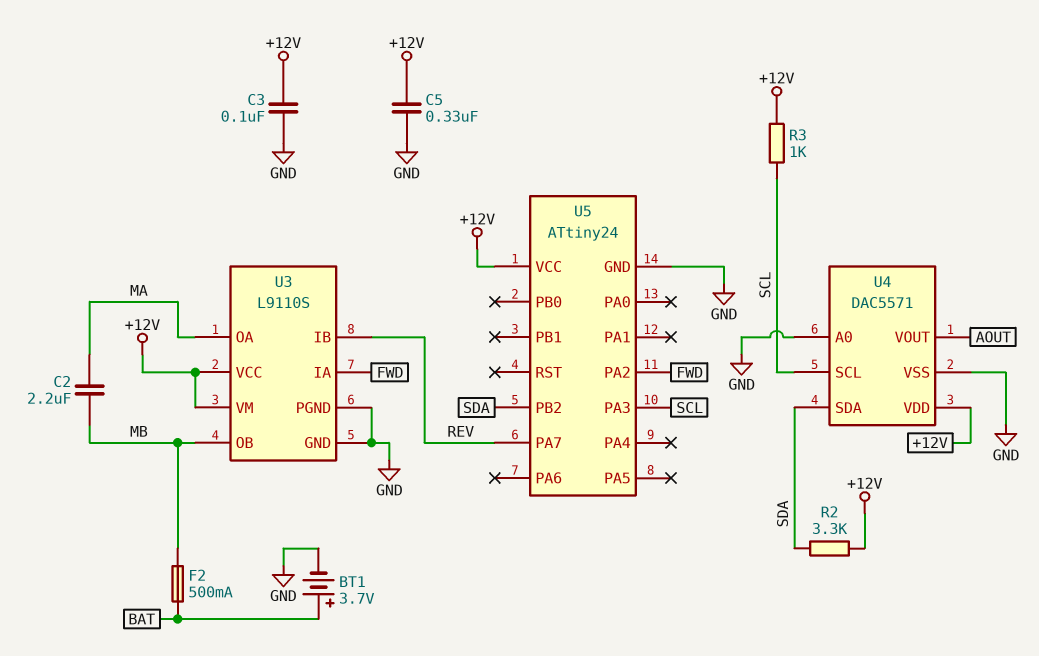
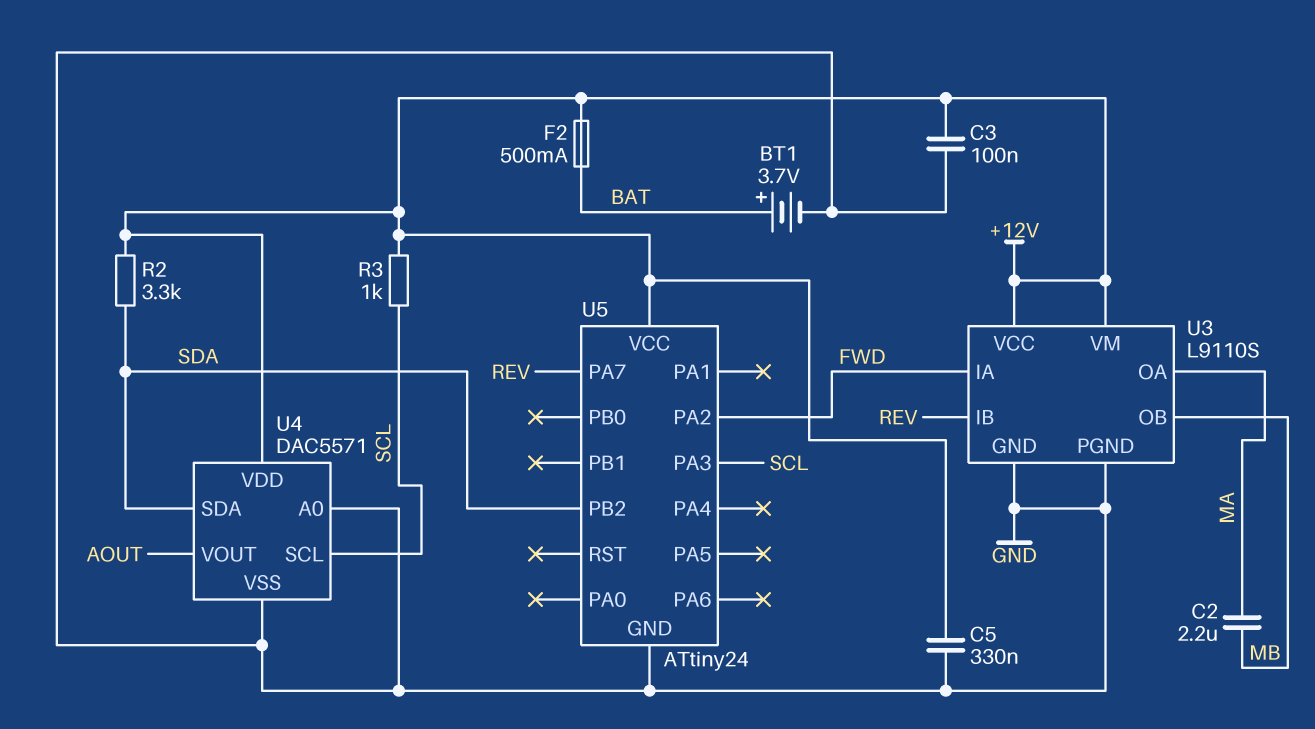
F2: 500mA (BAT, MB) -> 500mA (+12V, BAT)

